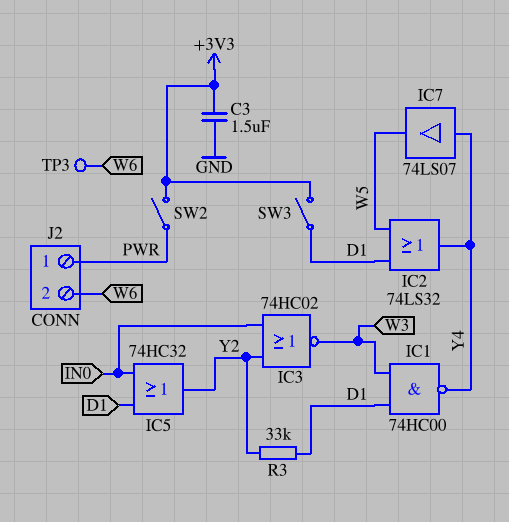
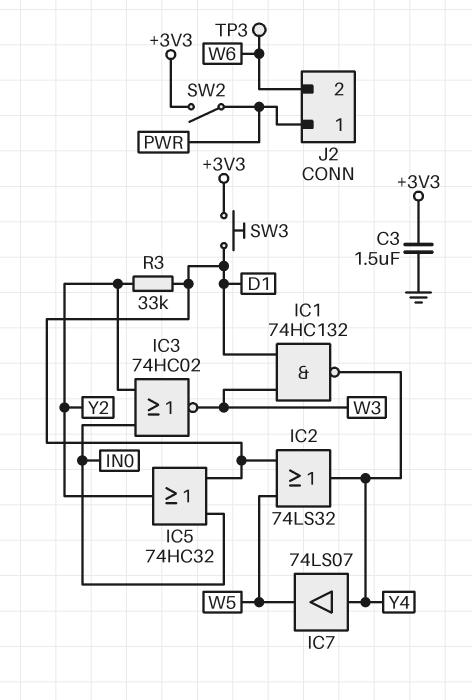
IC1: NAND 74HC00 (in D1, in W3, out Y4) -> NAND 74HC132 (in D1, in W3, out Y4)
SW3: switch (+3V3, D1) -> button (+3V3, D1)

